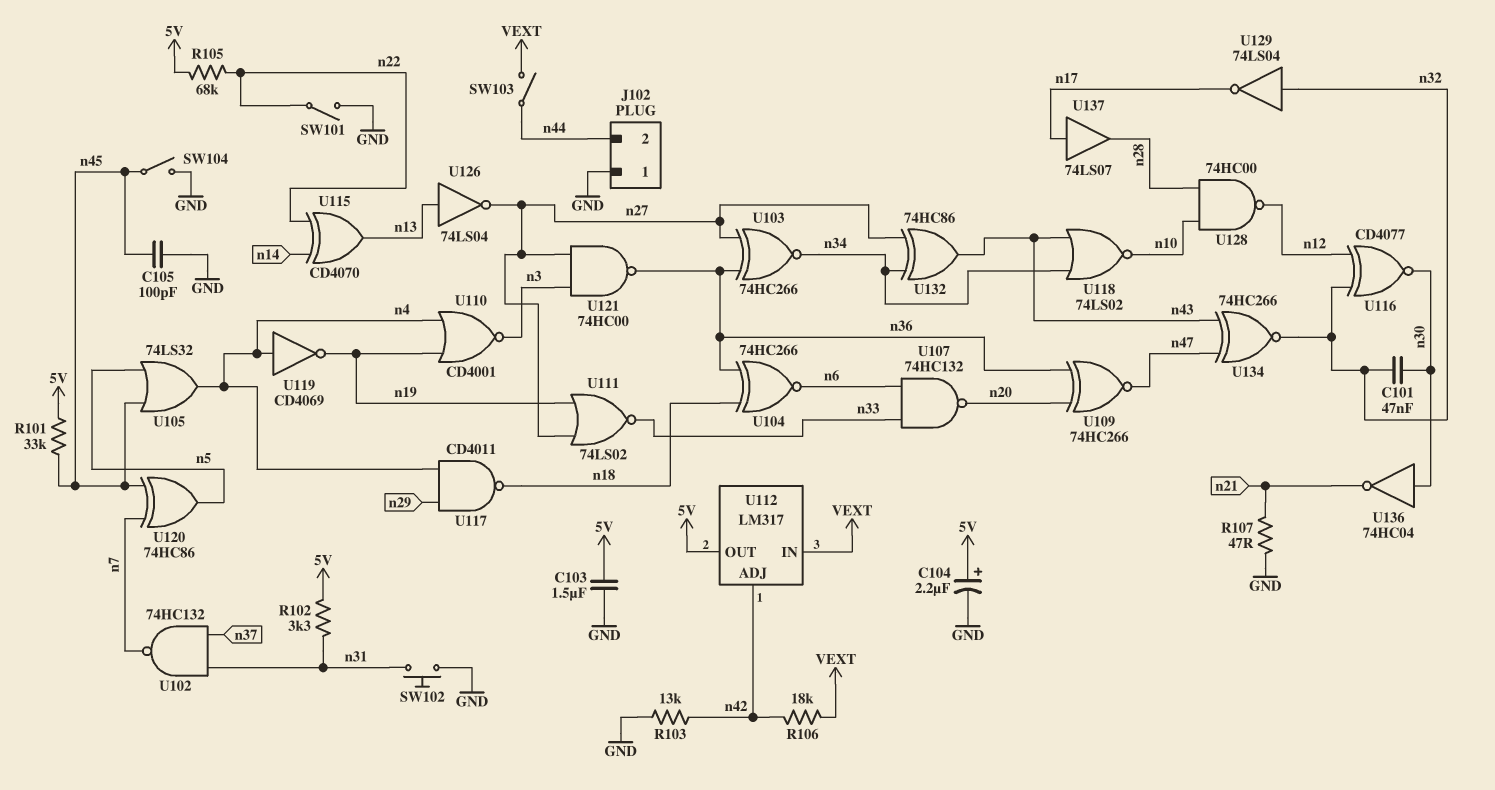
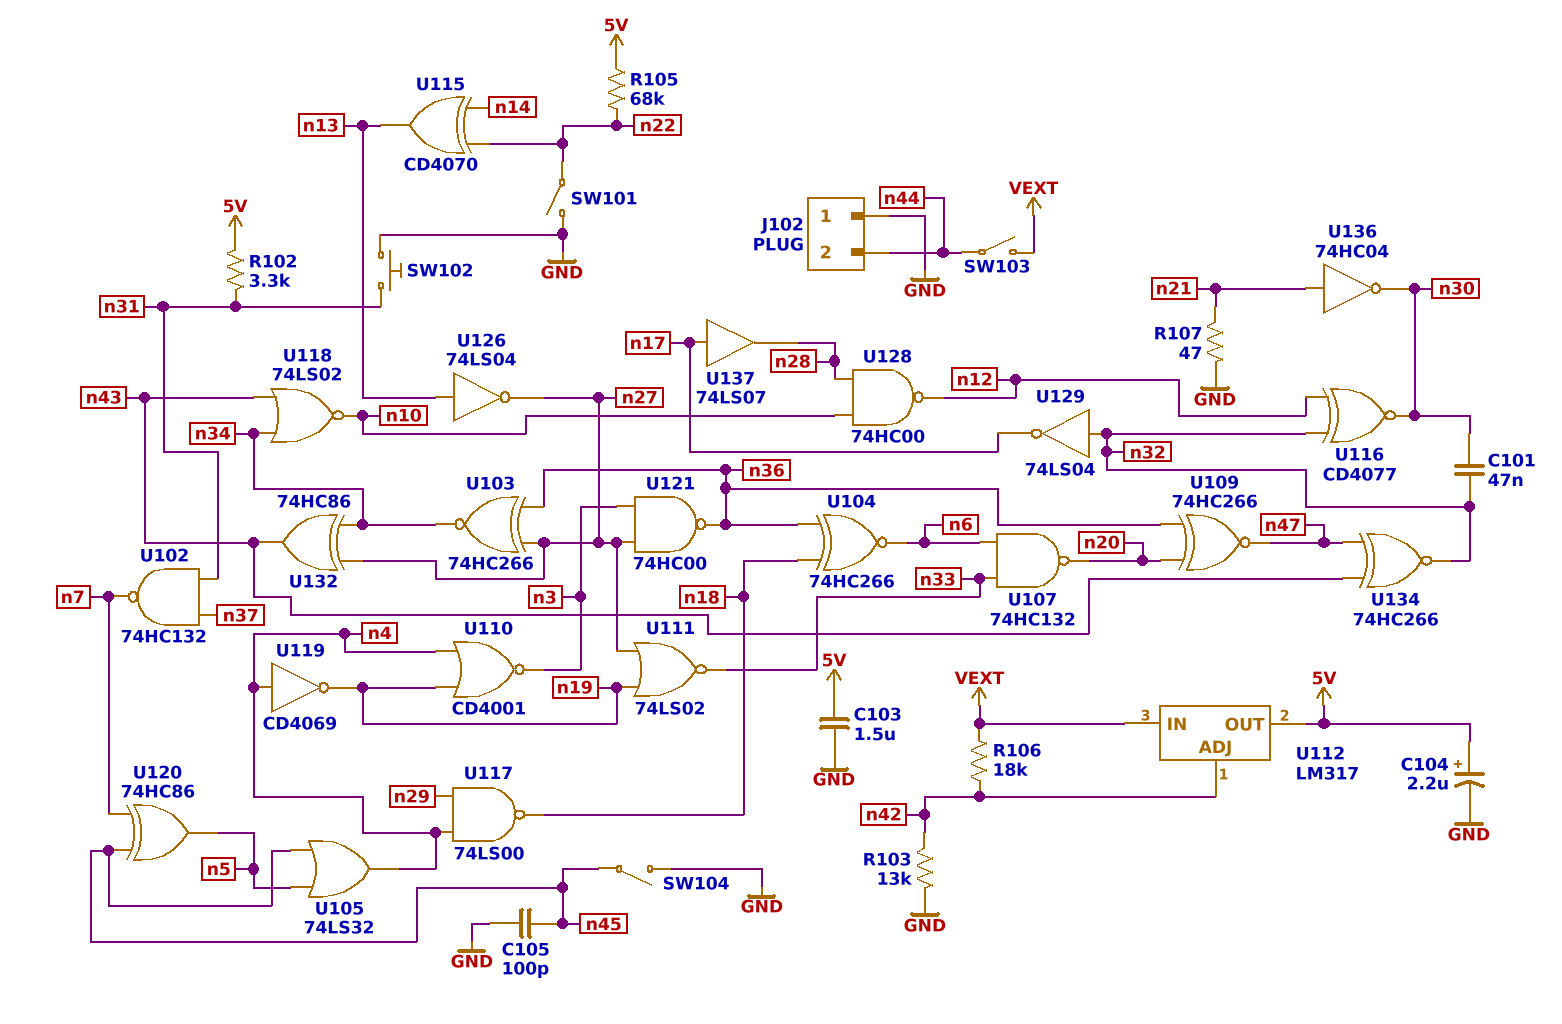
R101: 33k (5V, n45) -> none
U117: NAND CD4011 (in n4, in n29, out n18) -> NAND 74LS00 (in n4, in n29, out n18)
U136: NOT 74HC04 (in n30, out n21) -> NOT 74HC04 (in n21, out n30)

